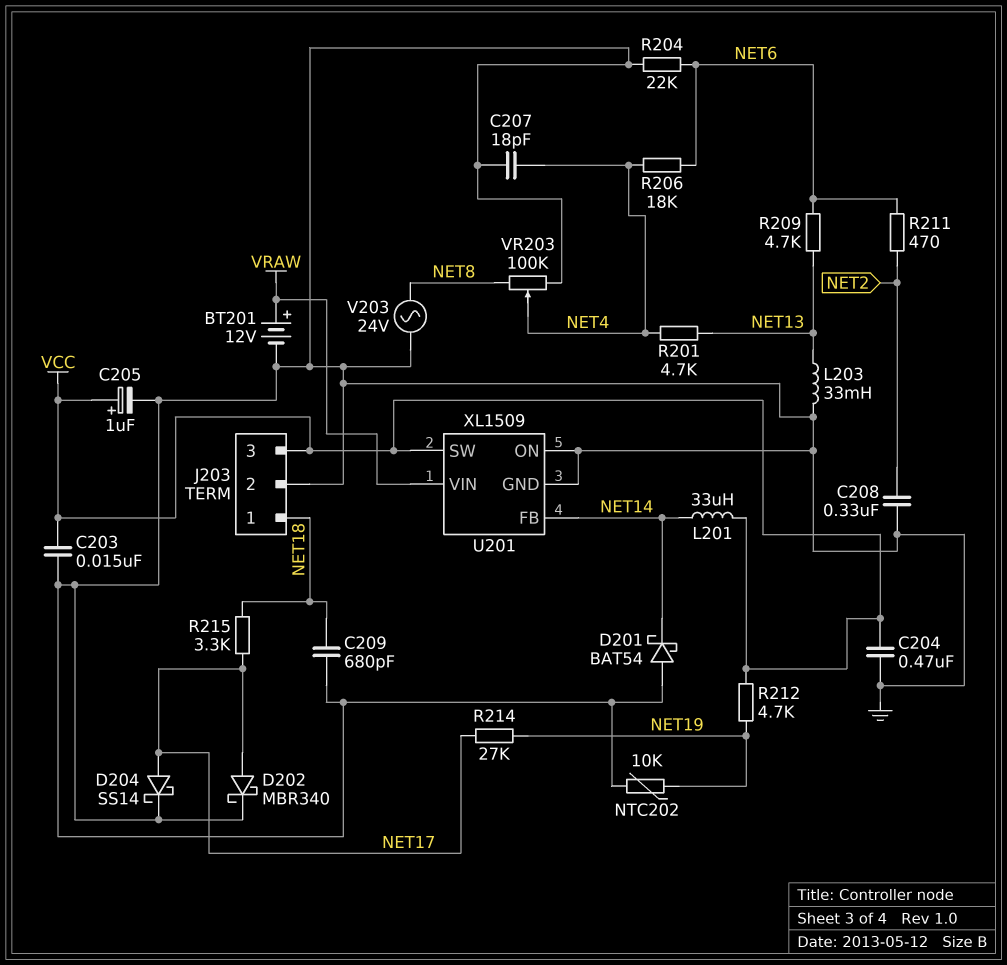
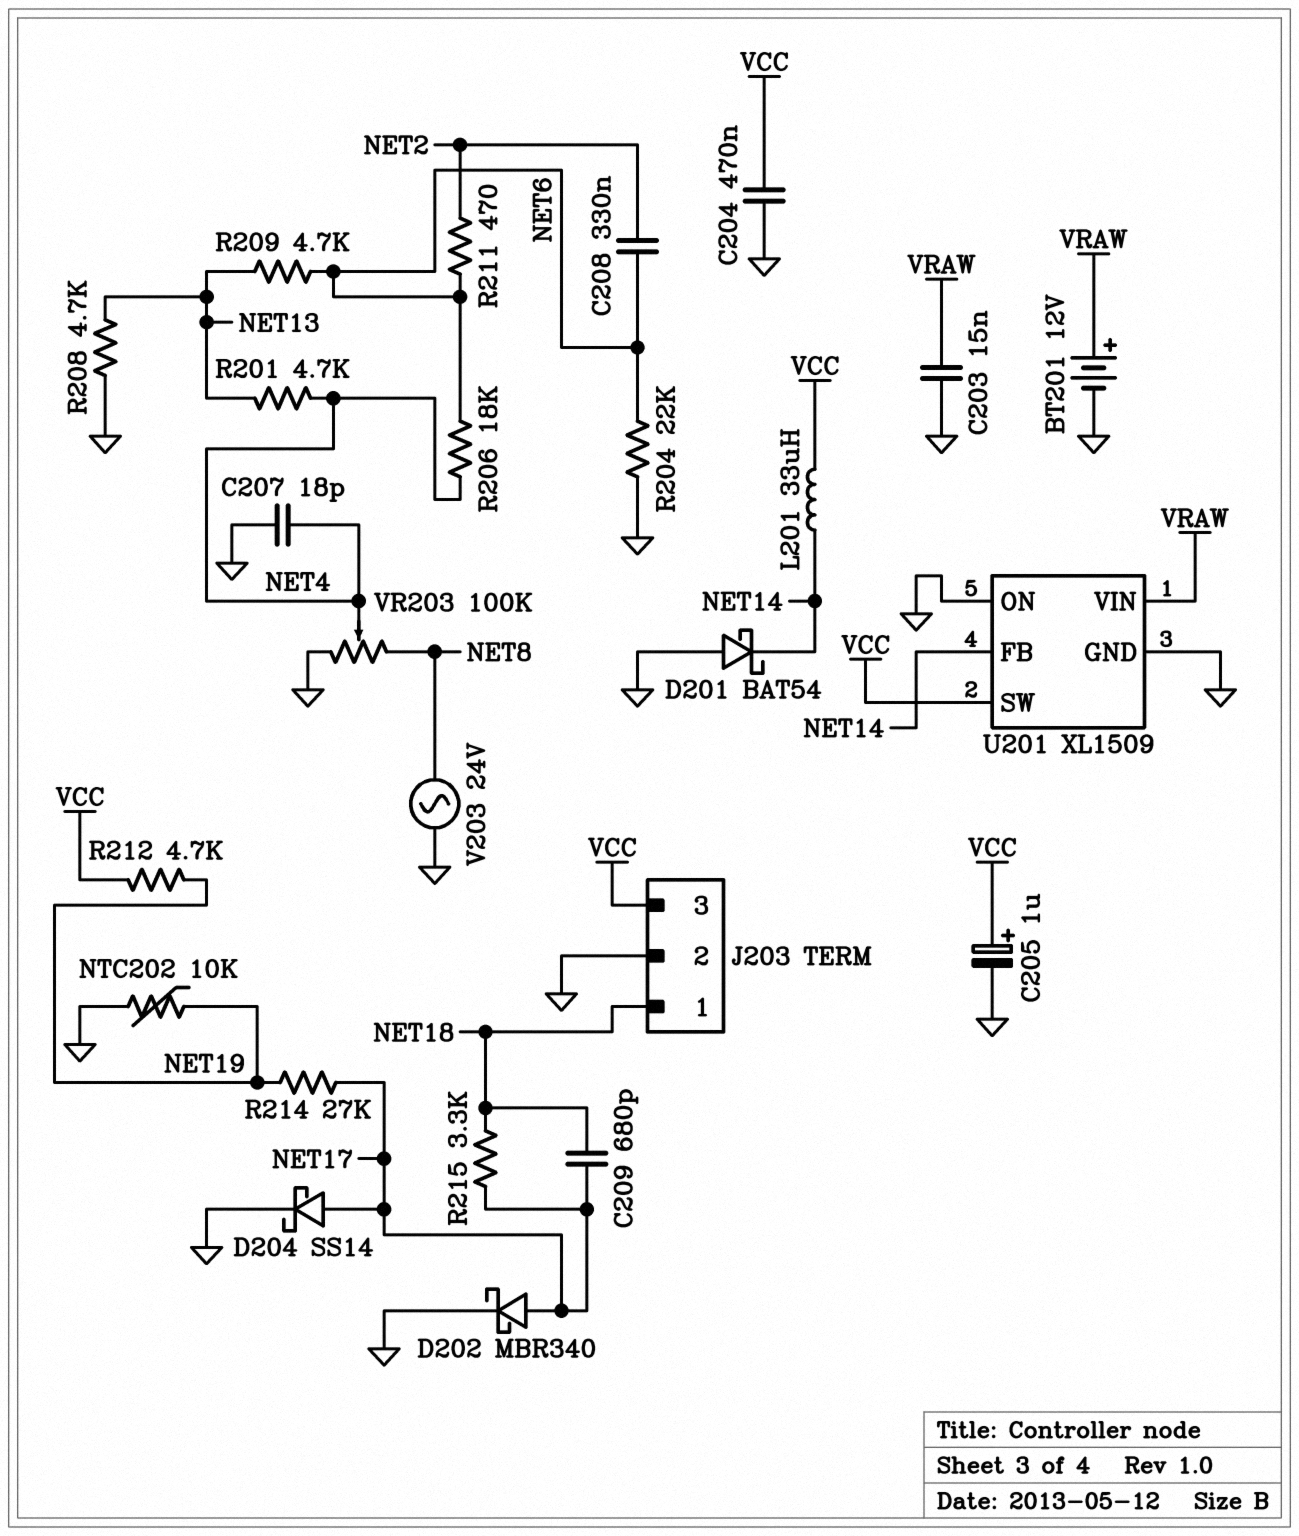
C203: 15nF (GND, VCC) -> 15nF (GND, VRAW)
C208: 330nF (GND, NET2) -> 330nF (NET2, NET6)
C209: 680pF (GND, NET18) -> 680pF (NET17, NET18)
L203: 33mH (GND, NET13) -> none
R208: none -> 4.7k (GND, NET13)

